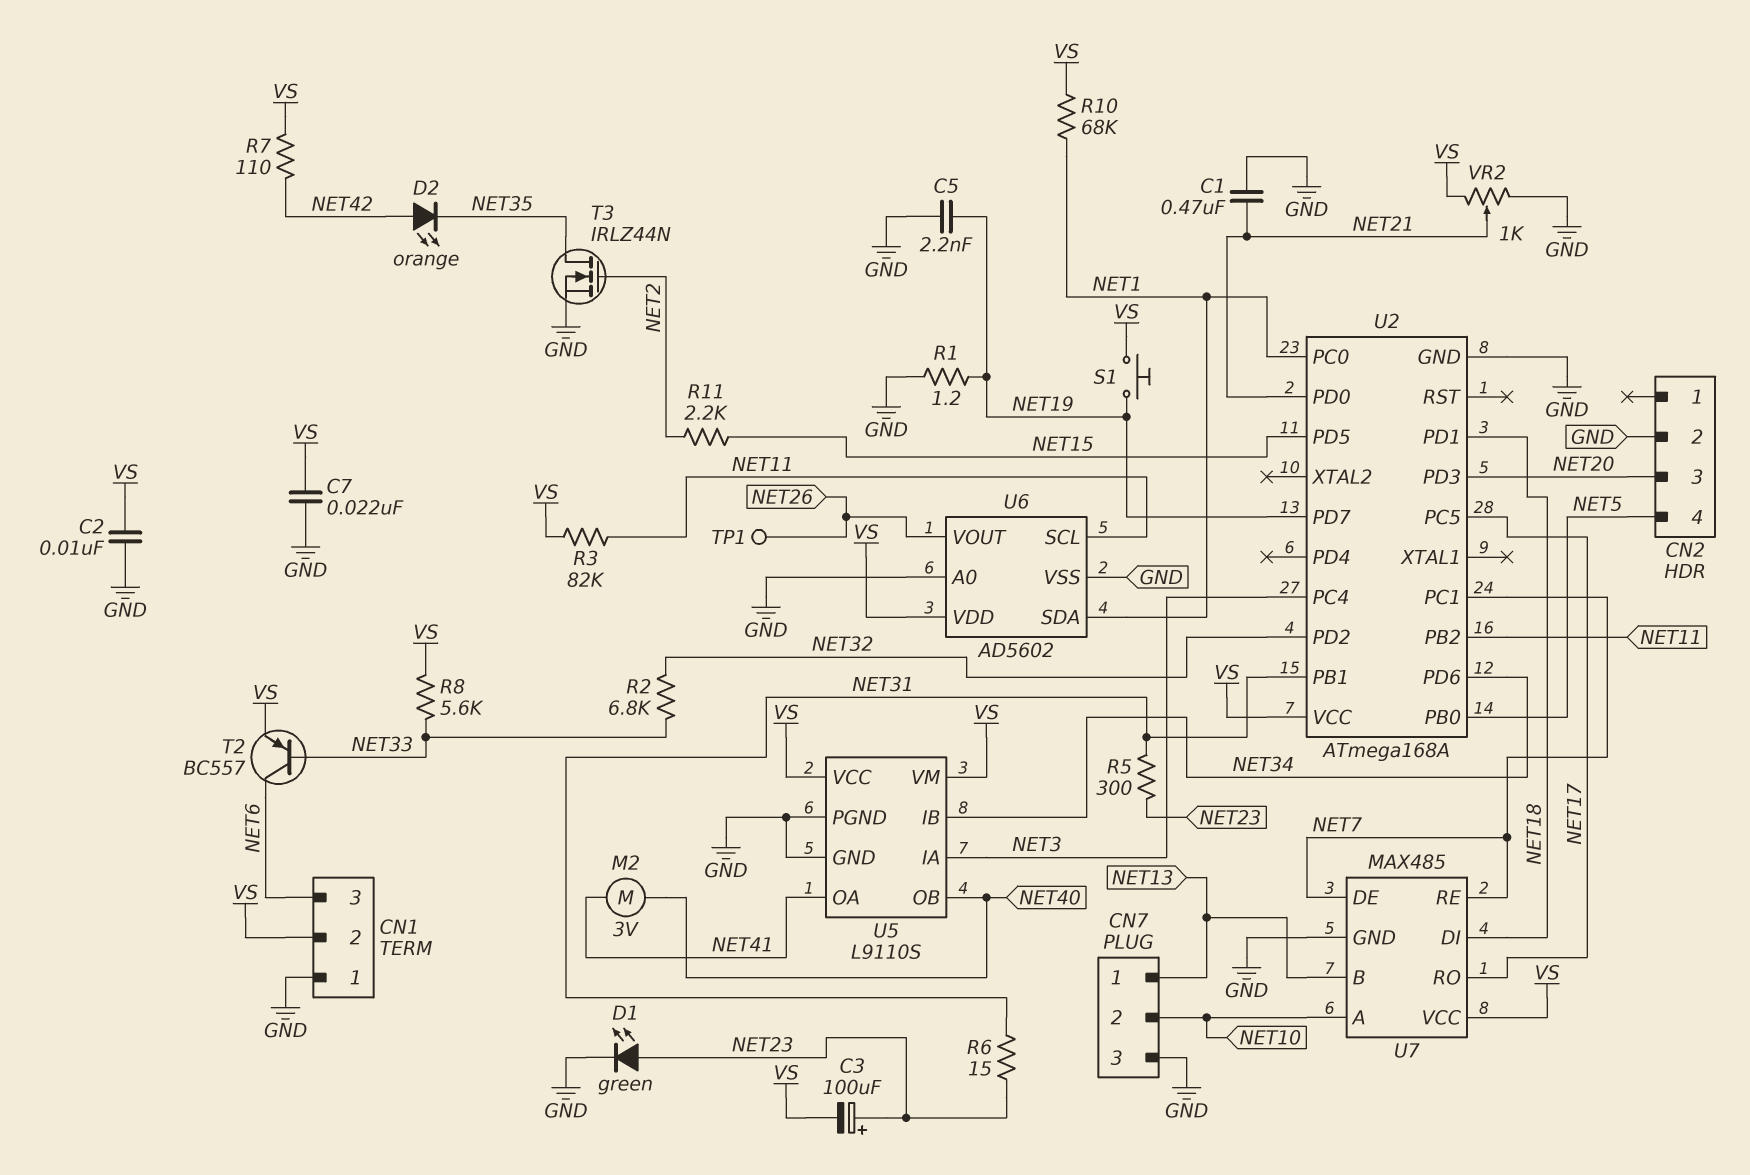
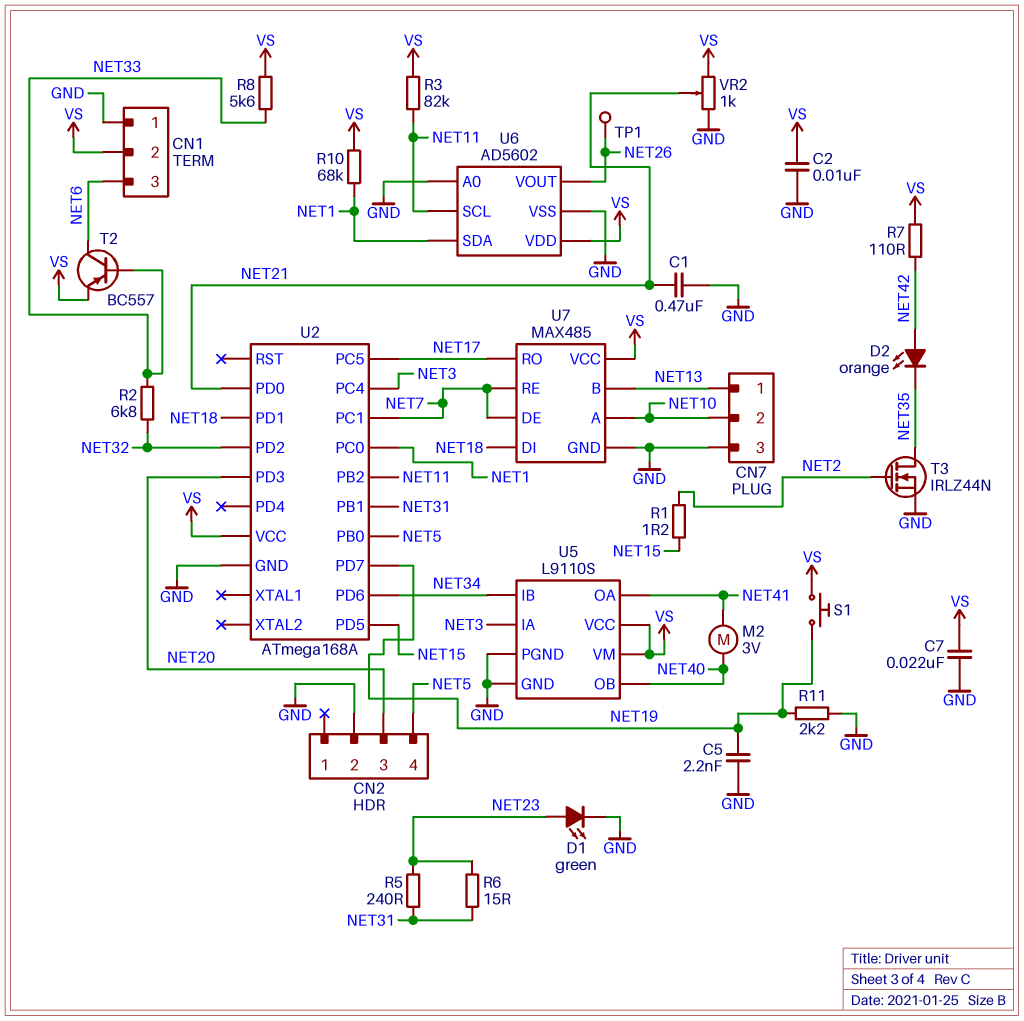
C3: 100uF (plus NET23, minus VS) -> none
R1: 1.2 (GND, NET19) -> 1.2 (NET2, NET15)
R5: 300 (NET23, NET31) -> 240 (NET23, NET31)
R11: 2.2k (NET2, NET15) -> 2.2k (GND, NET19)

